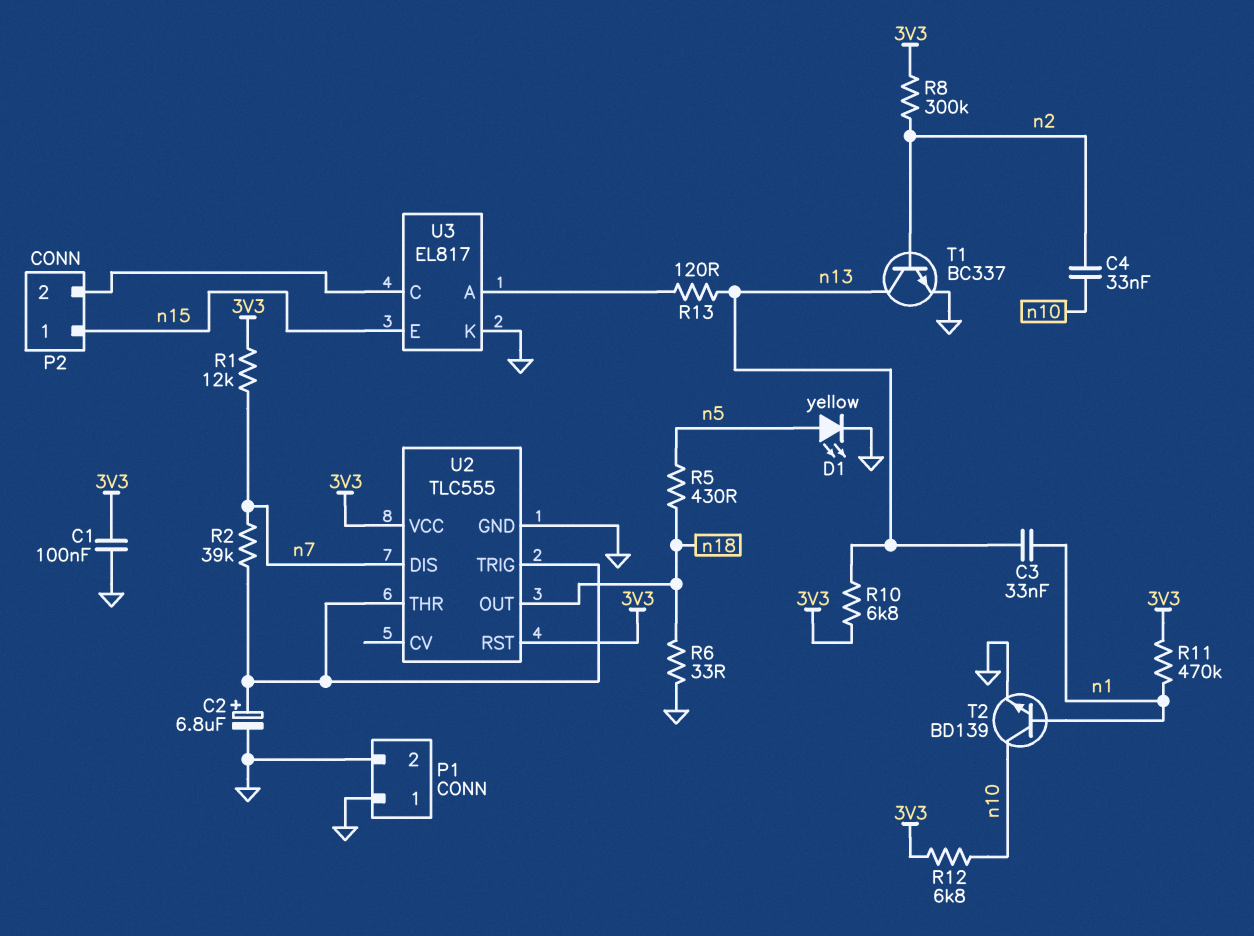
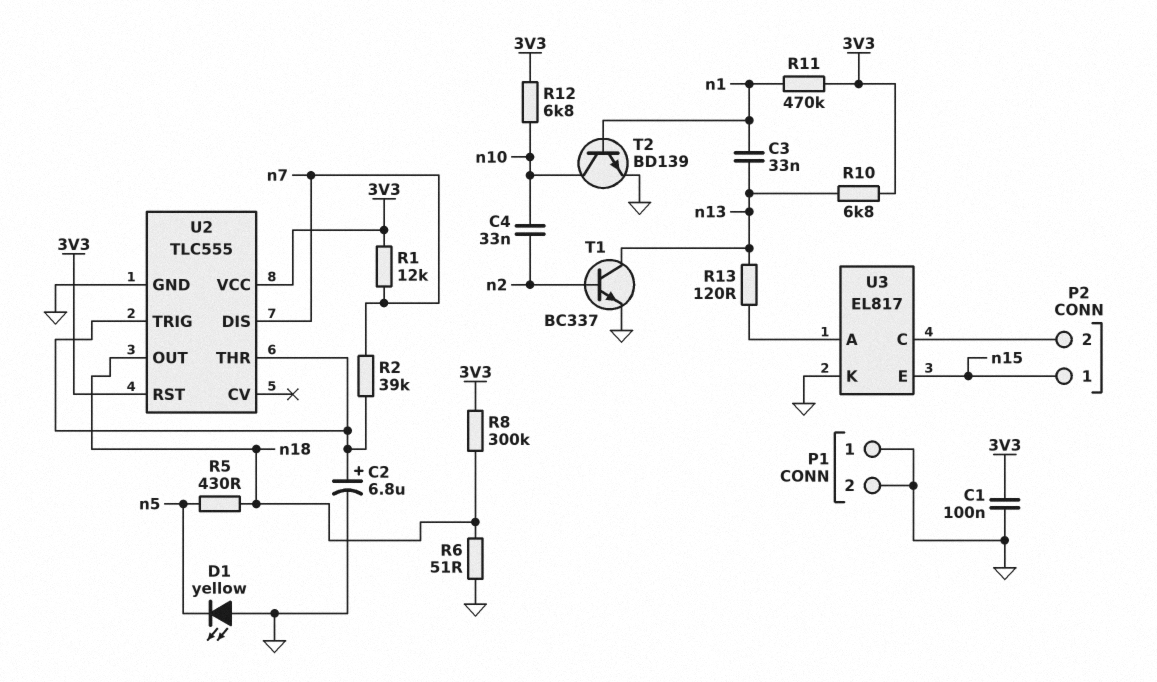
D1: LED yellow (A n5, K GND) -> LED yellow (A GND, K n5)
R6: 33 (GND, n18) -> 51 (GND, n18)
R8: 300k (3V3, n2) -> 300k (3V3, n18)

